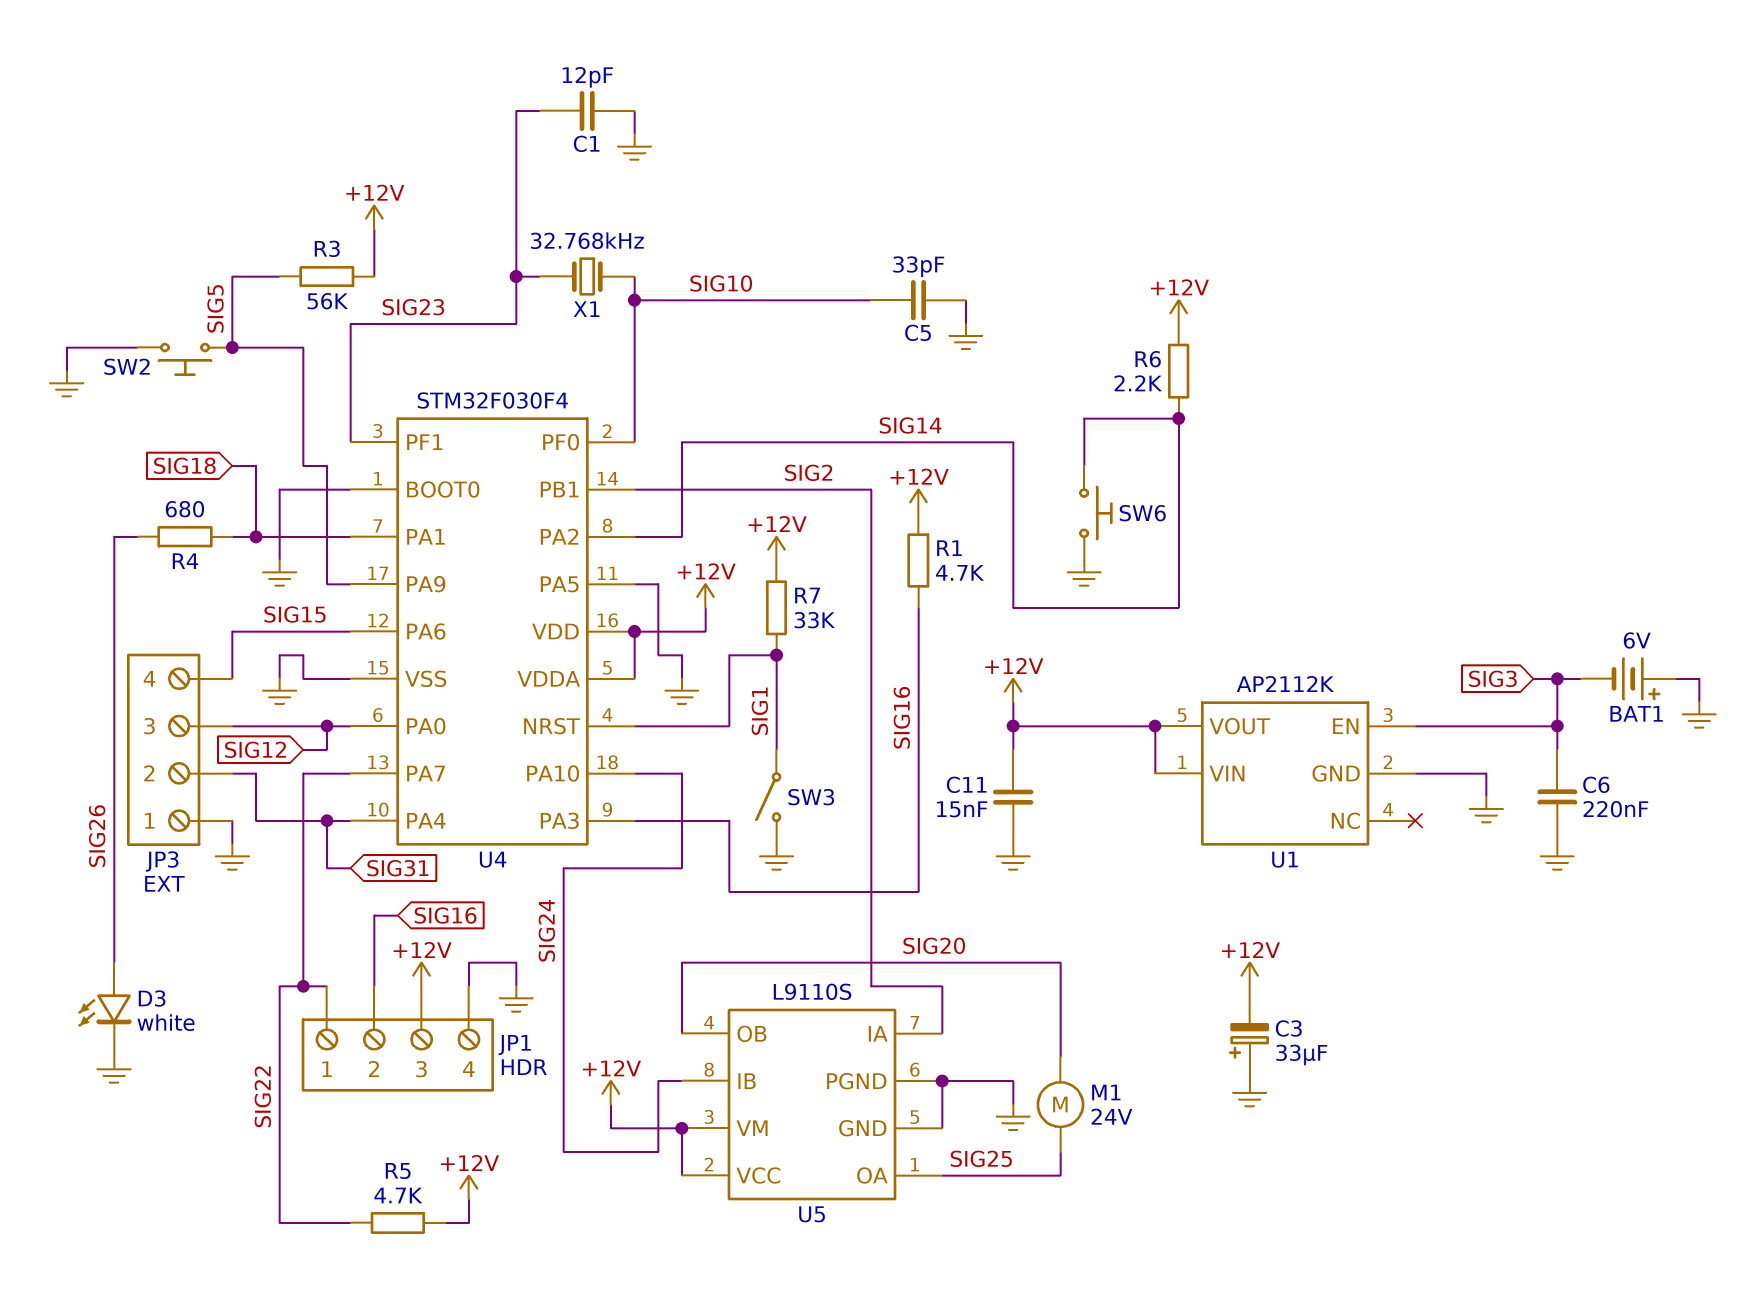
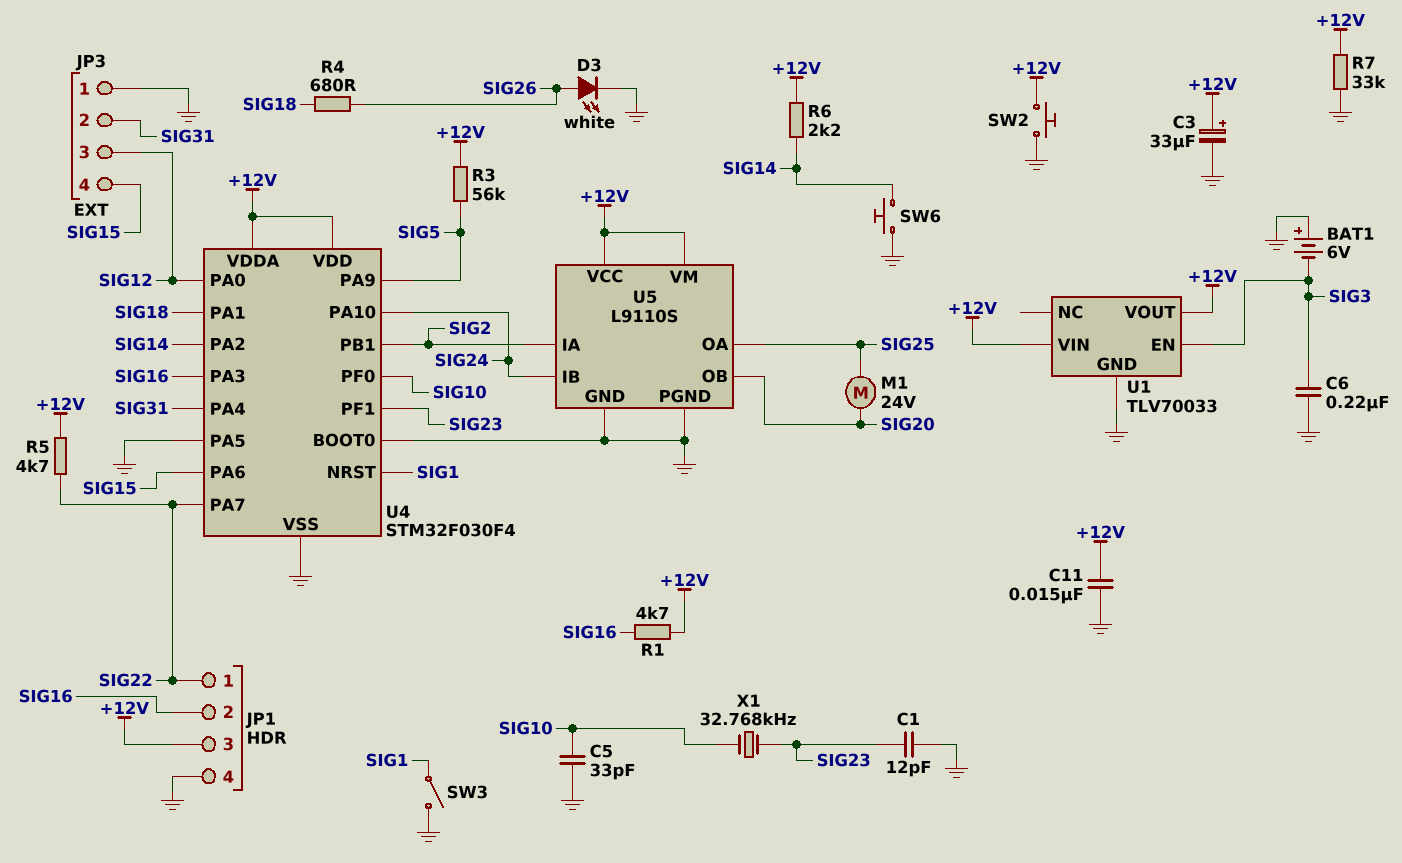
C3: 33uF (plus GND, minus +12V) -> 33uF (plus +12V, minus GND)
R7: 33k (+12V, SIG1) -> 33k (+12V, GND)
SW2: button (GND, SIG5) -> button (+12V, GND)
U1: AP2112K -> TLV70033

